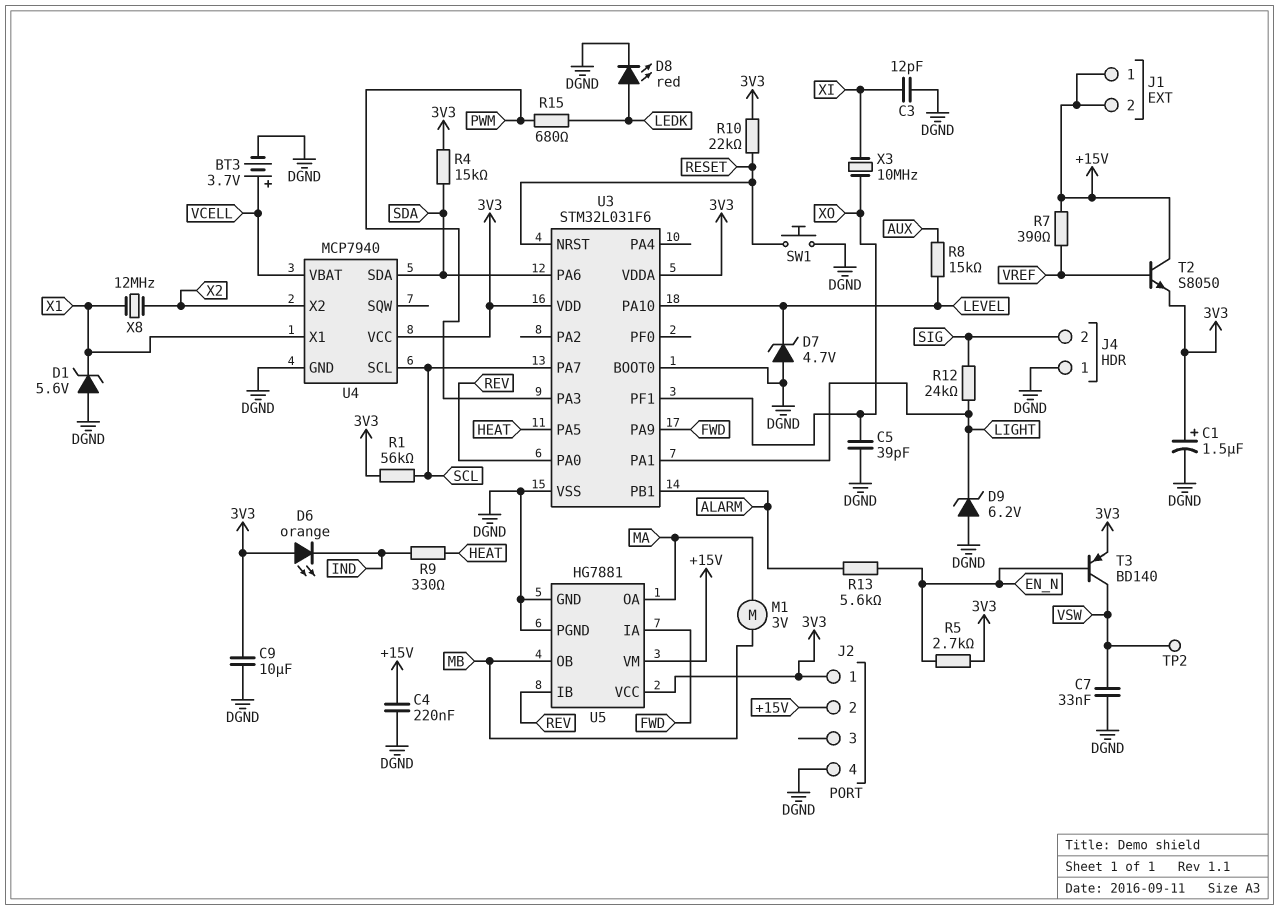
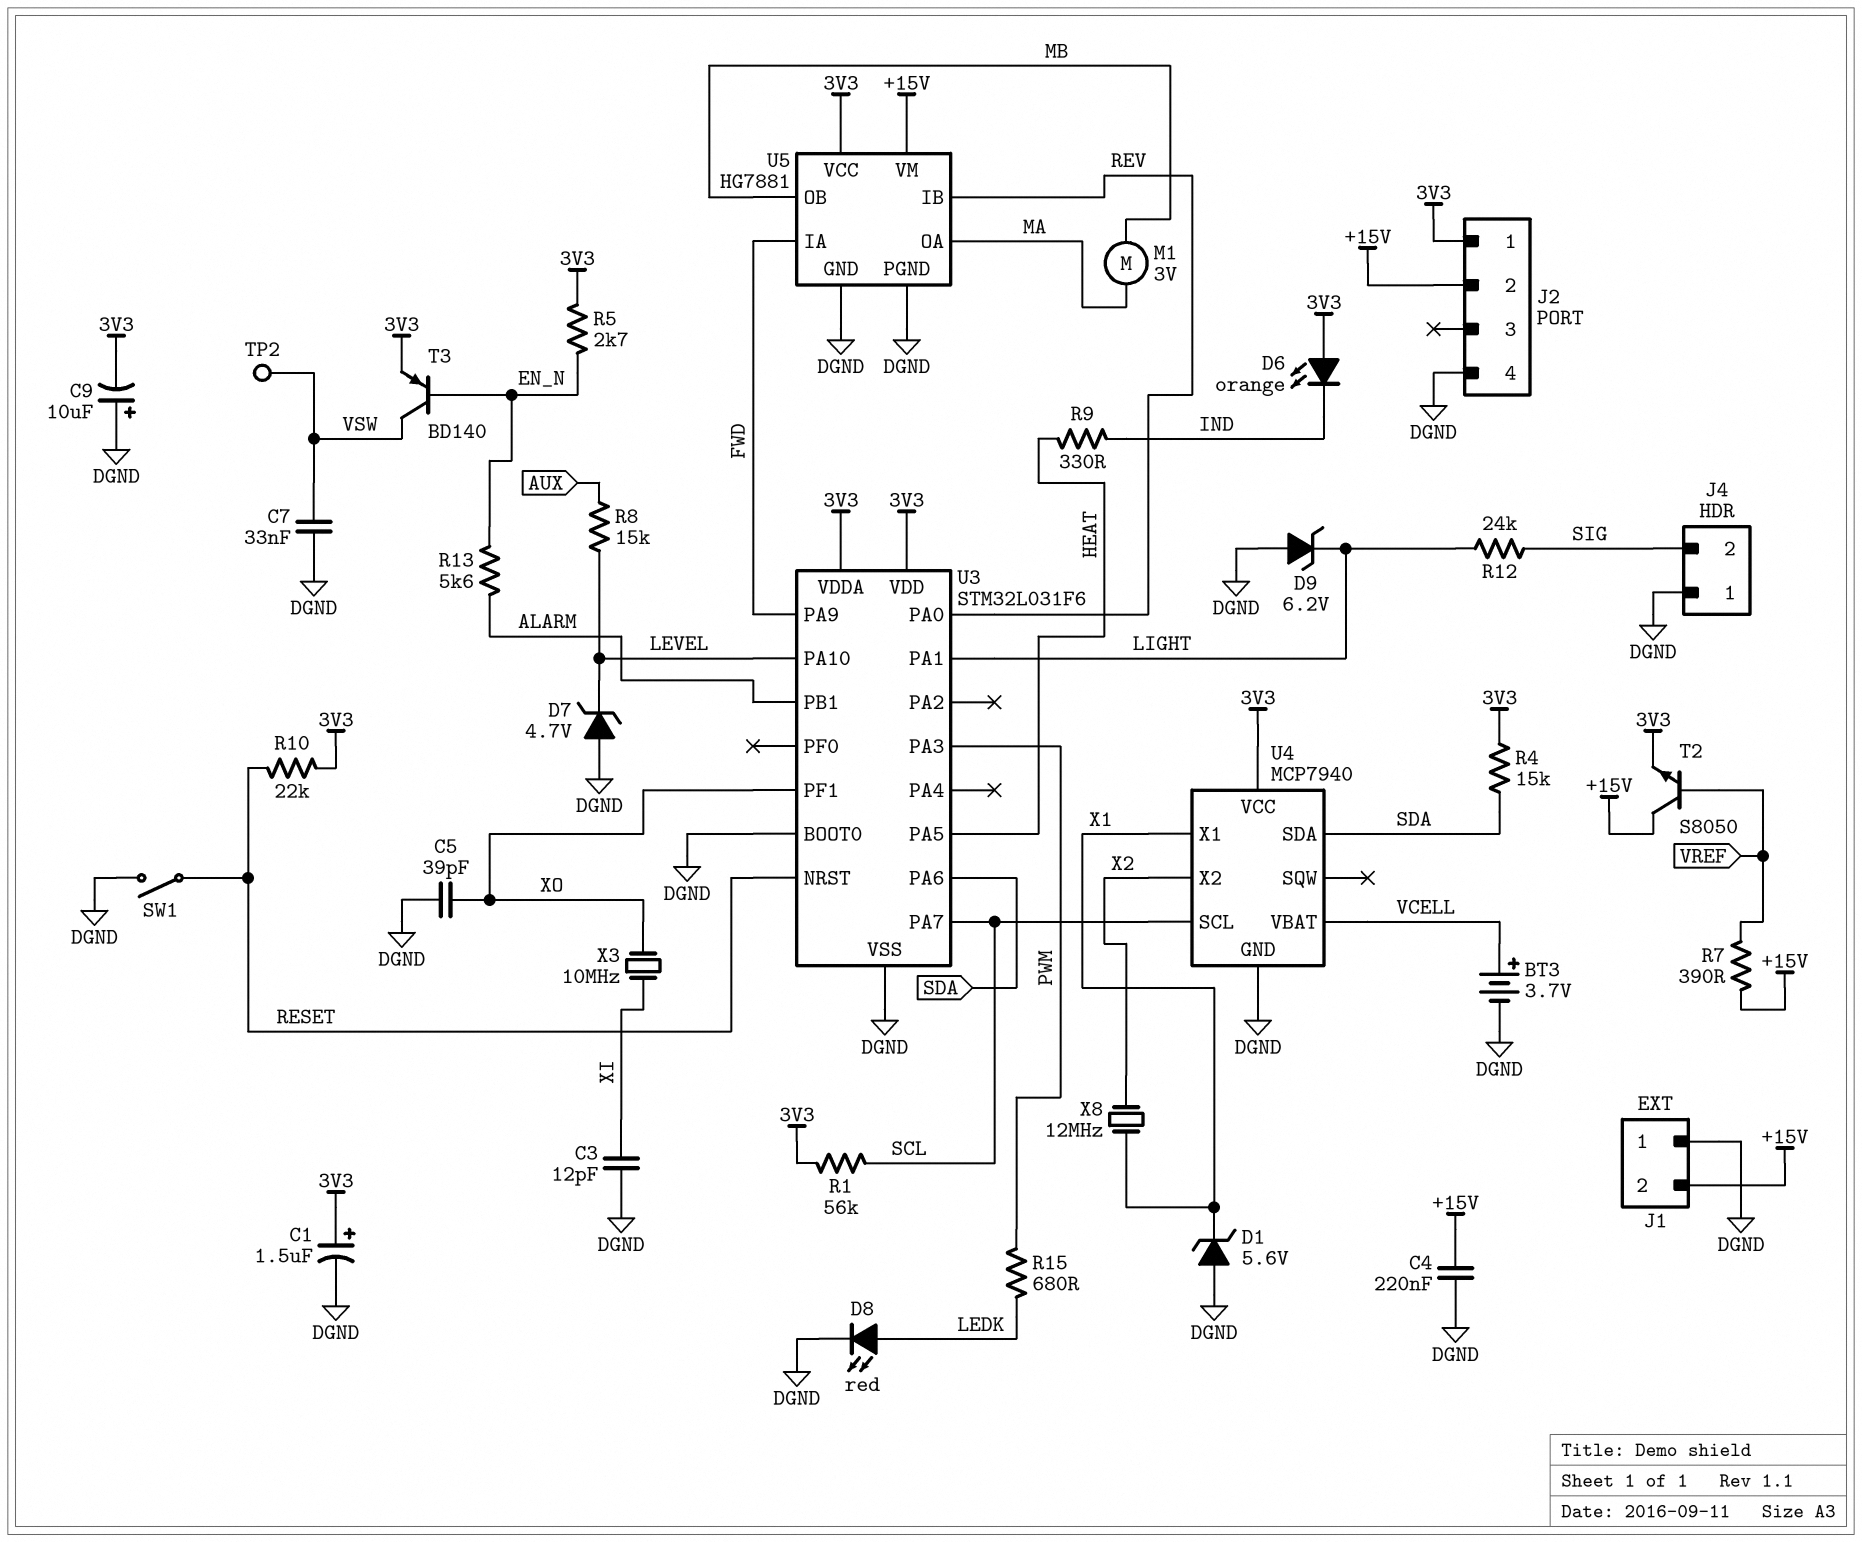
C9: 10uF (3V3, DGND) -> 10uF (plus DGND, minus 3V3)
J1 pin 1: +15V -> DGND
SW1: button (DGND, RESET) -> switch (DGND, RESET)

